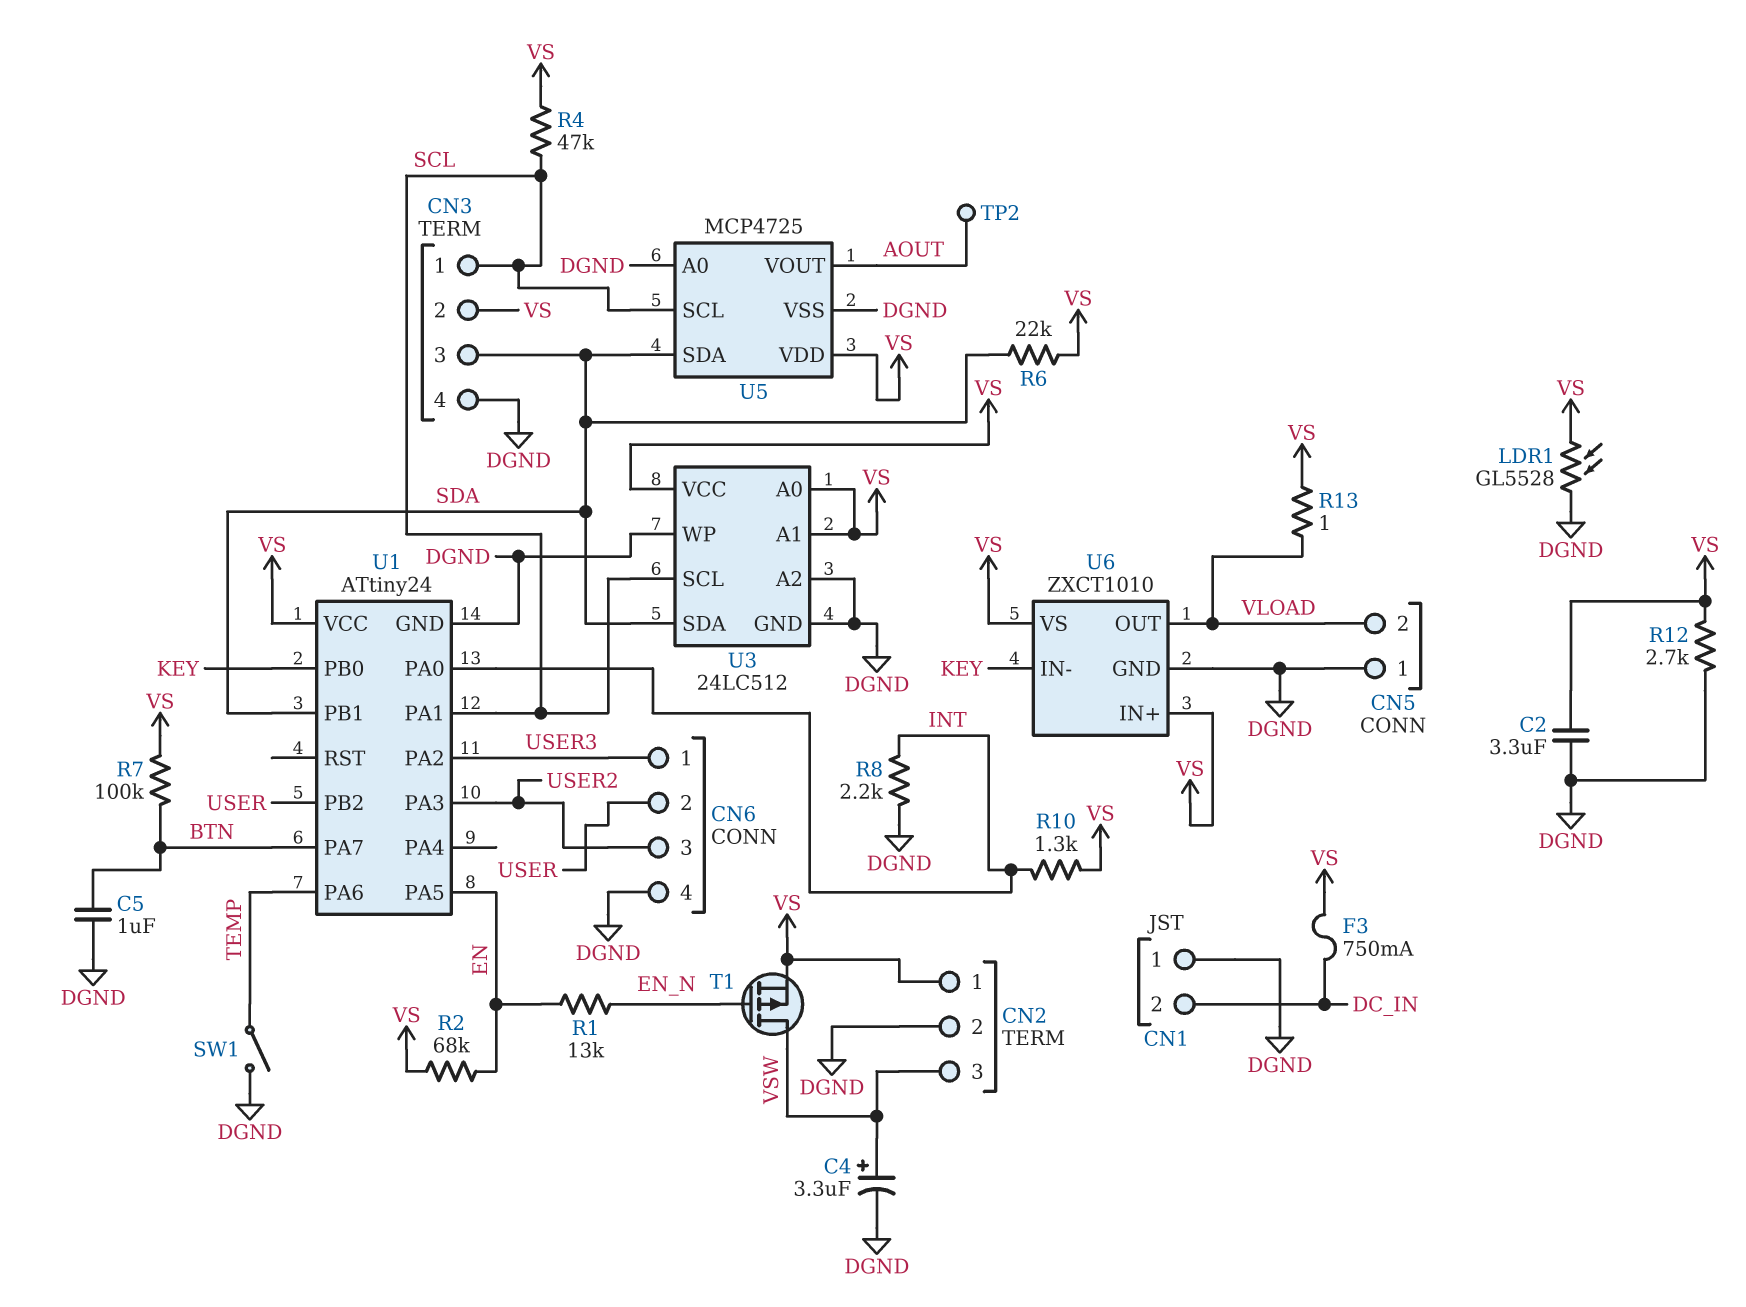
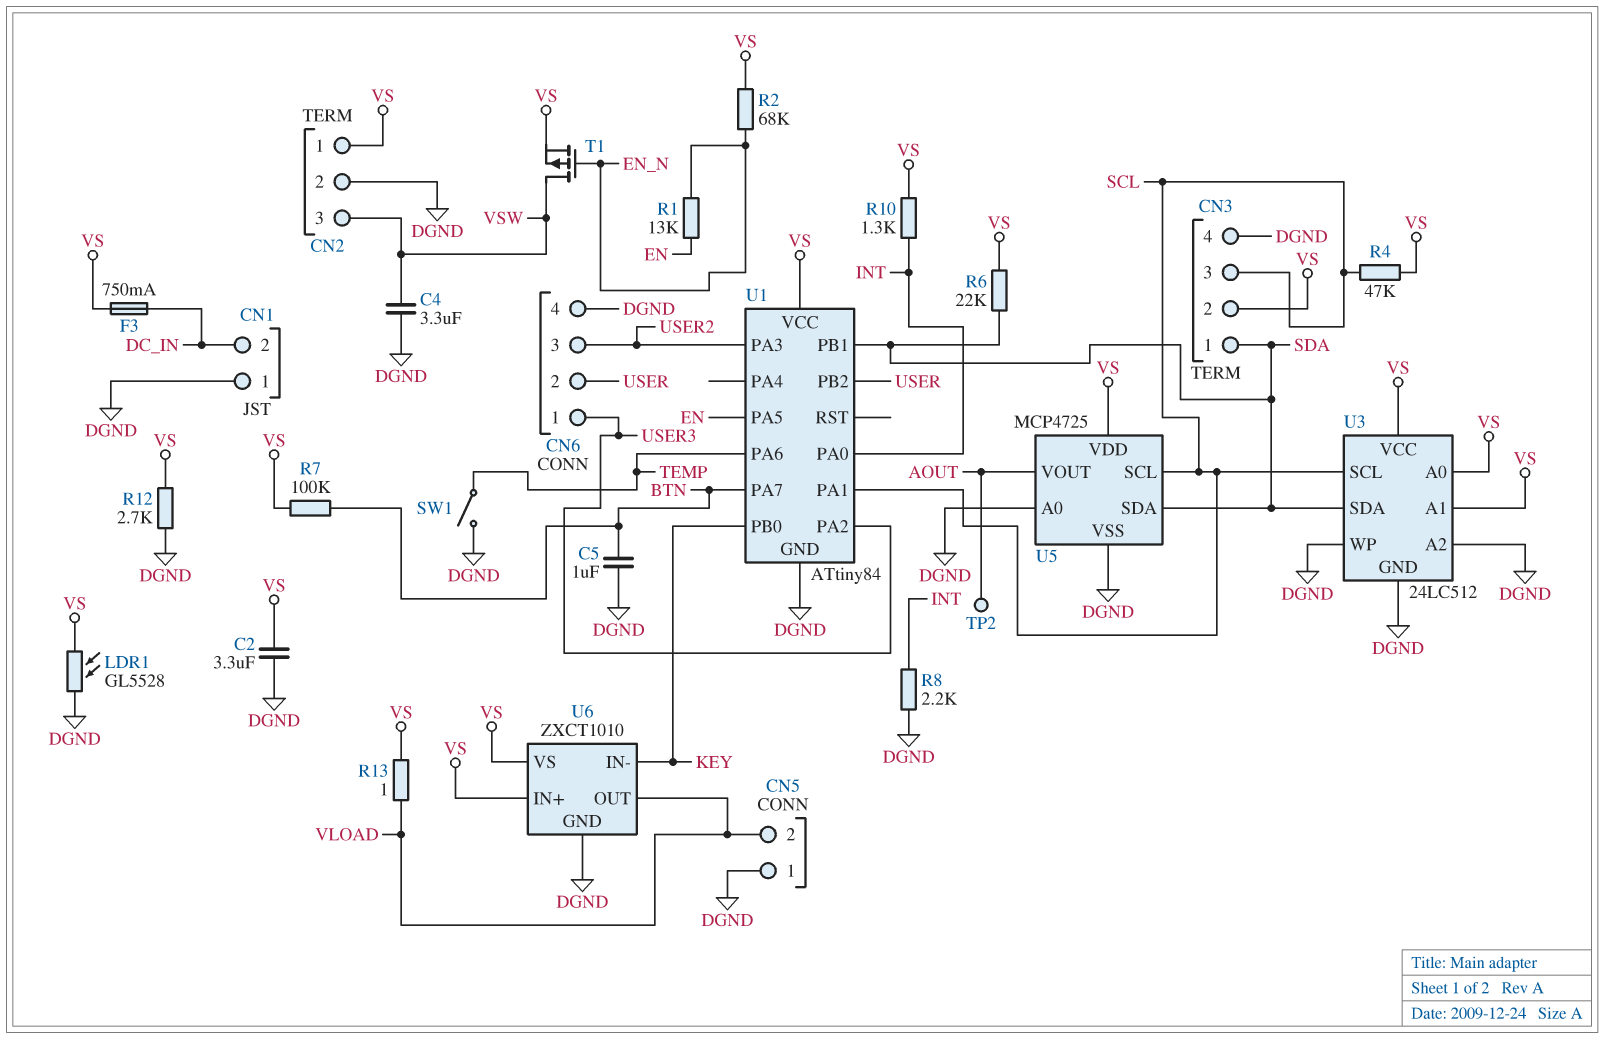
C4: 3.3uF (plus VSW, minus DGND) -> 3.3uF (DGND, VSW)
CN3 pin 1: SCL -> SDA
CN3 pin 3: SDA -> SCL
R2: 68k (EN, VS) -> 68k (EN_N, VS)
U1: ATtiny24 -> ATtiny84

